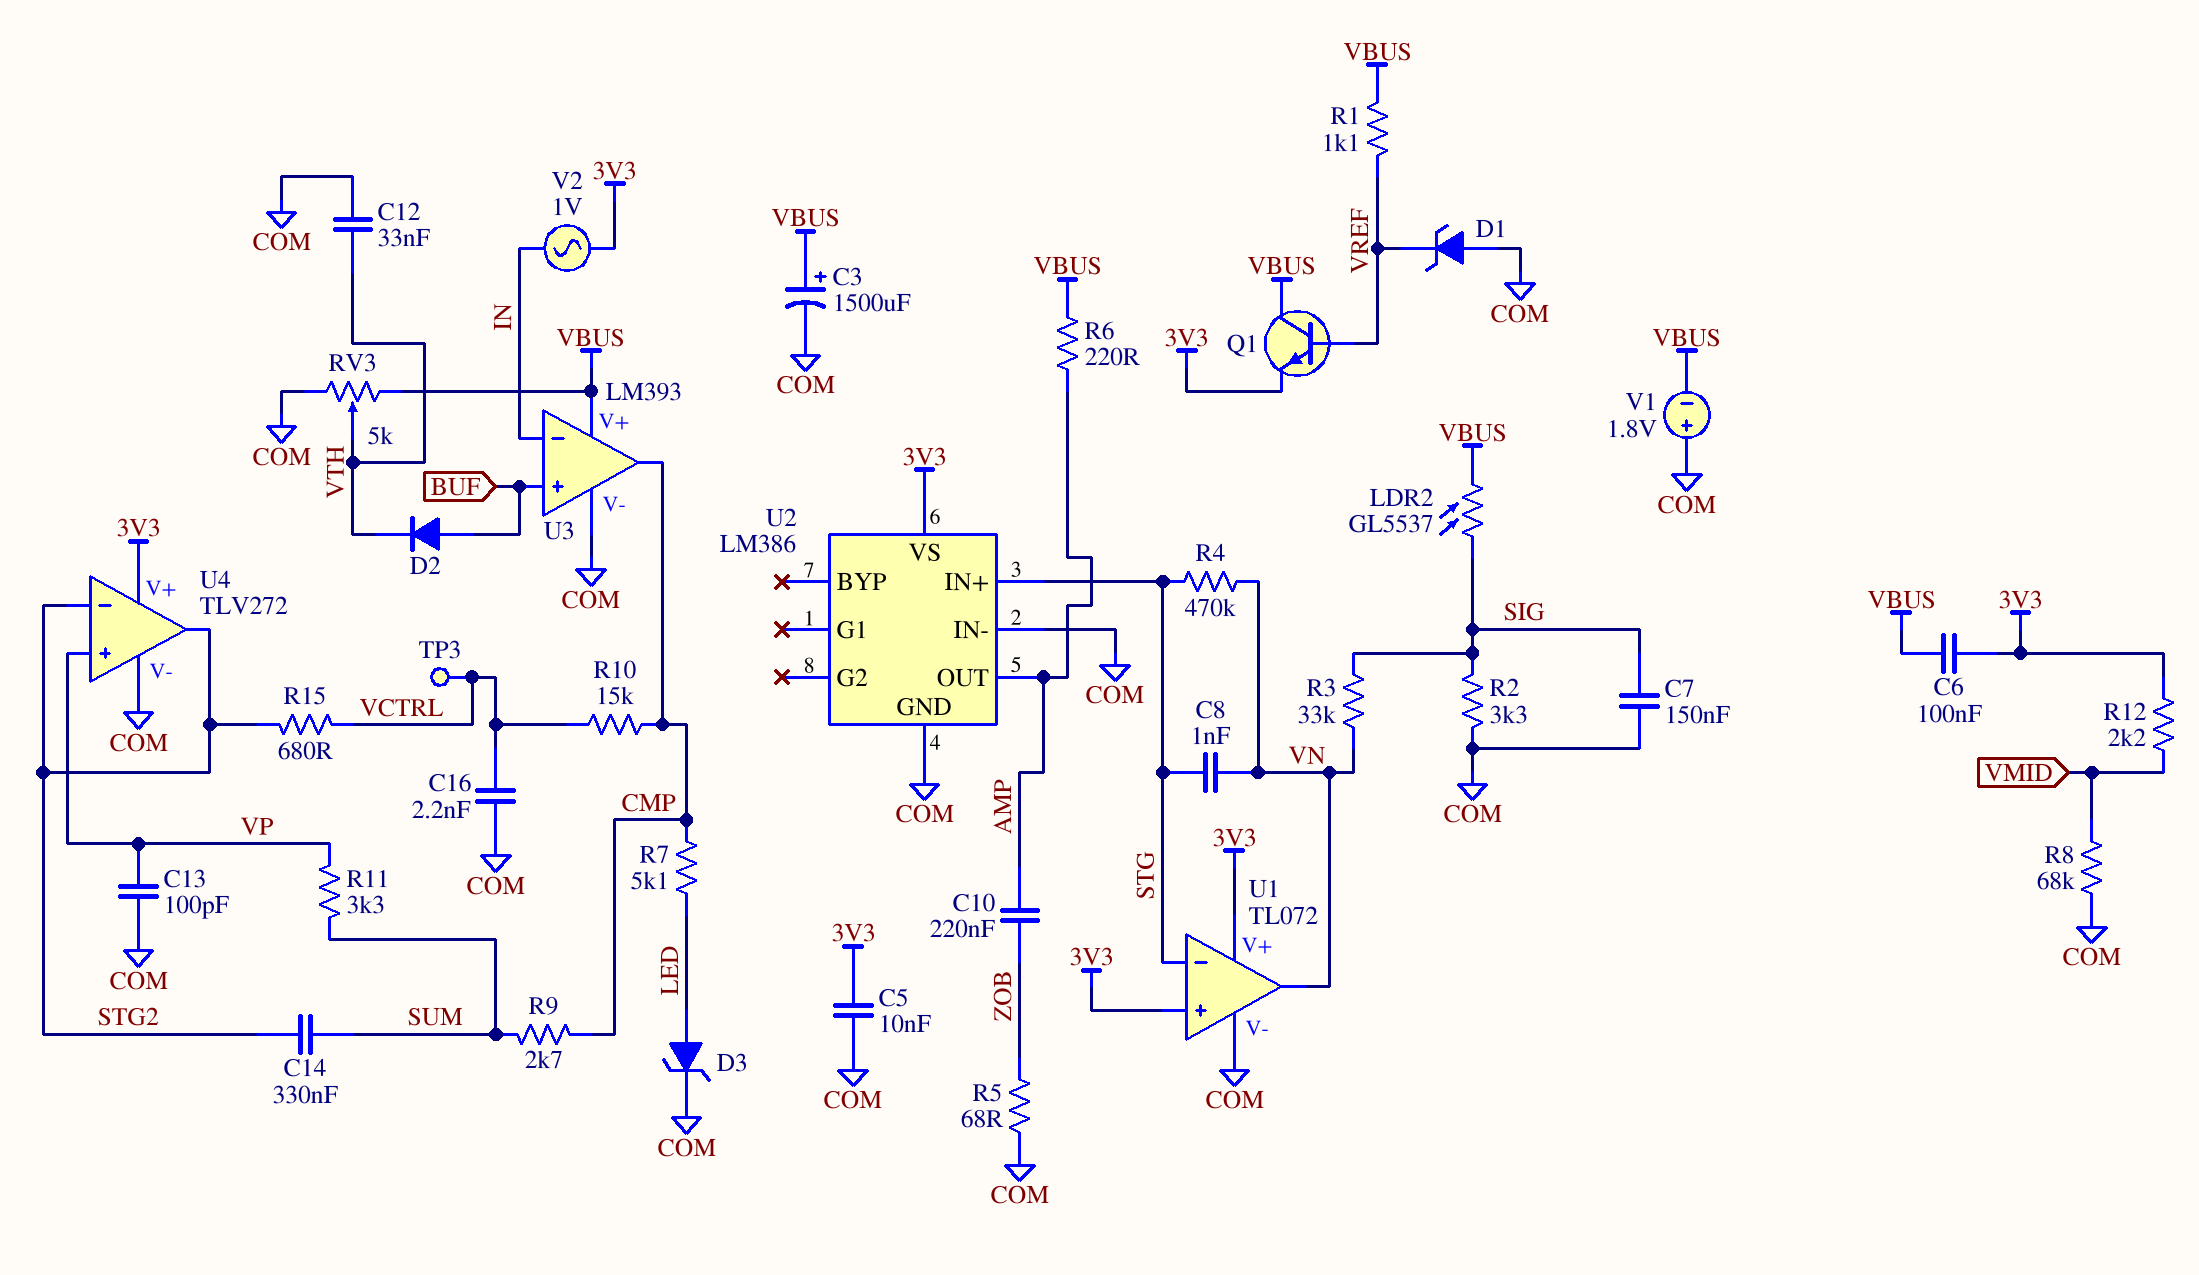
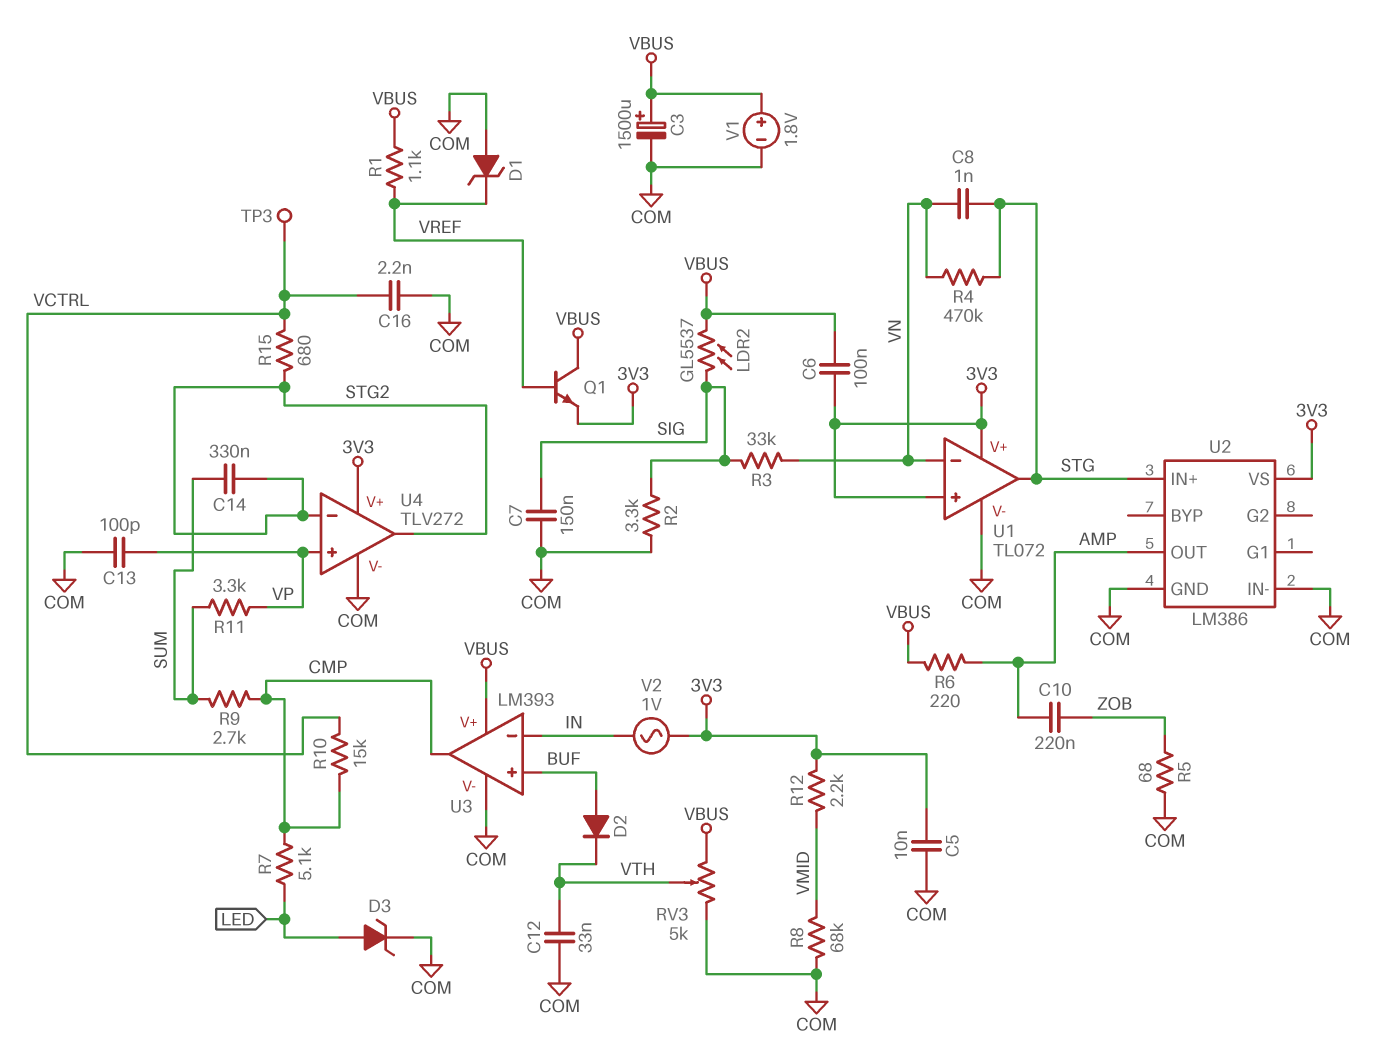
U1 pin in-: STG -> VN
U1 pin out: VN -> STG
V1: 1.8V (plus COM, minus VBUS) -> 1.8V (plus VBUS, minus COM)

